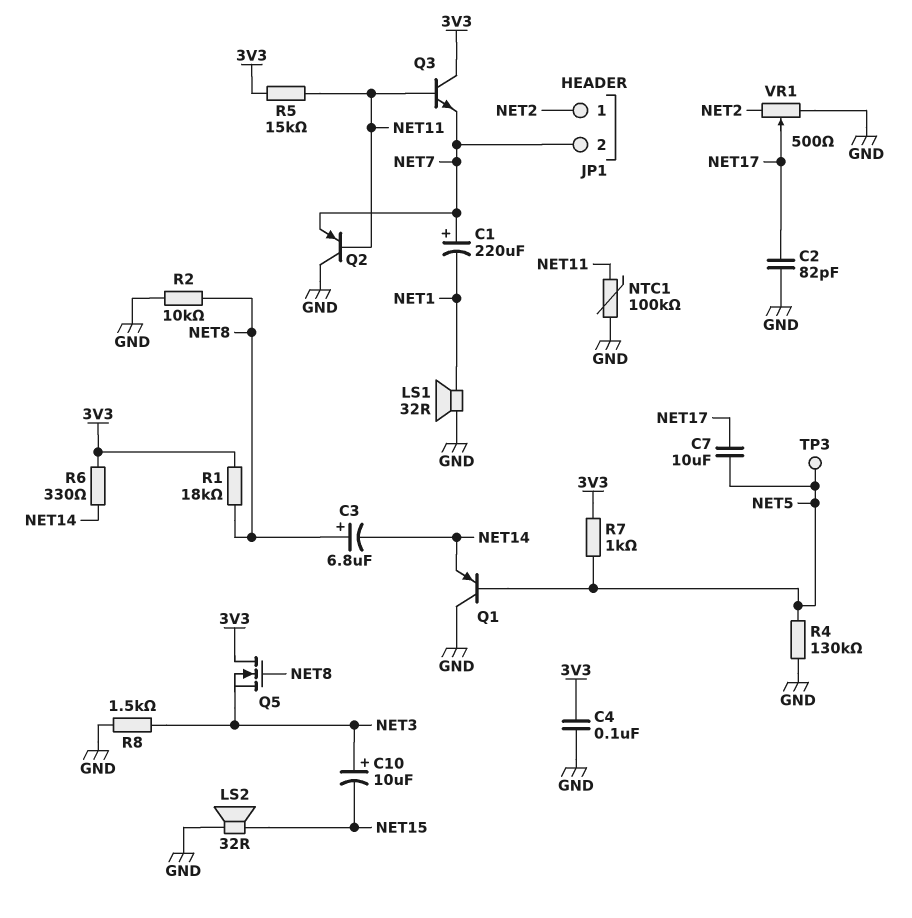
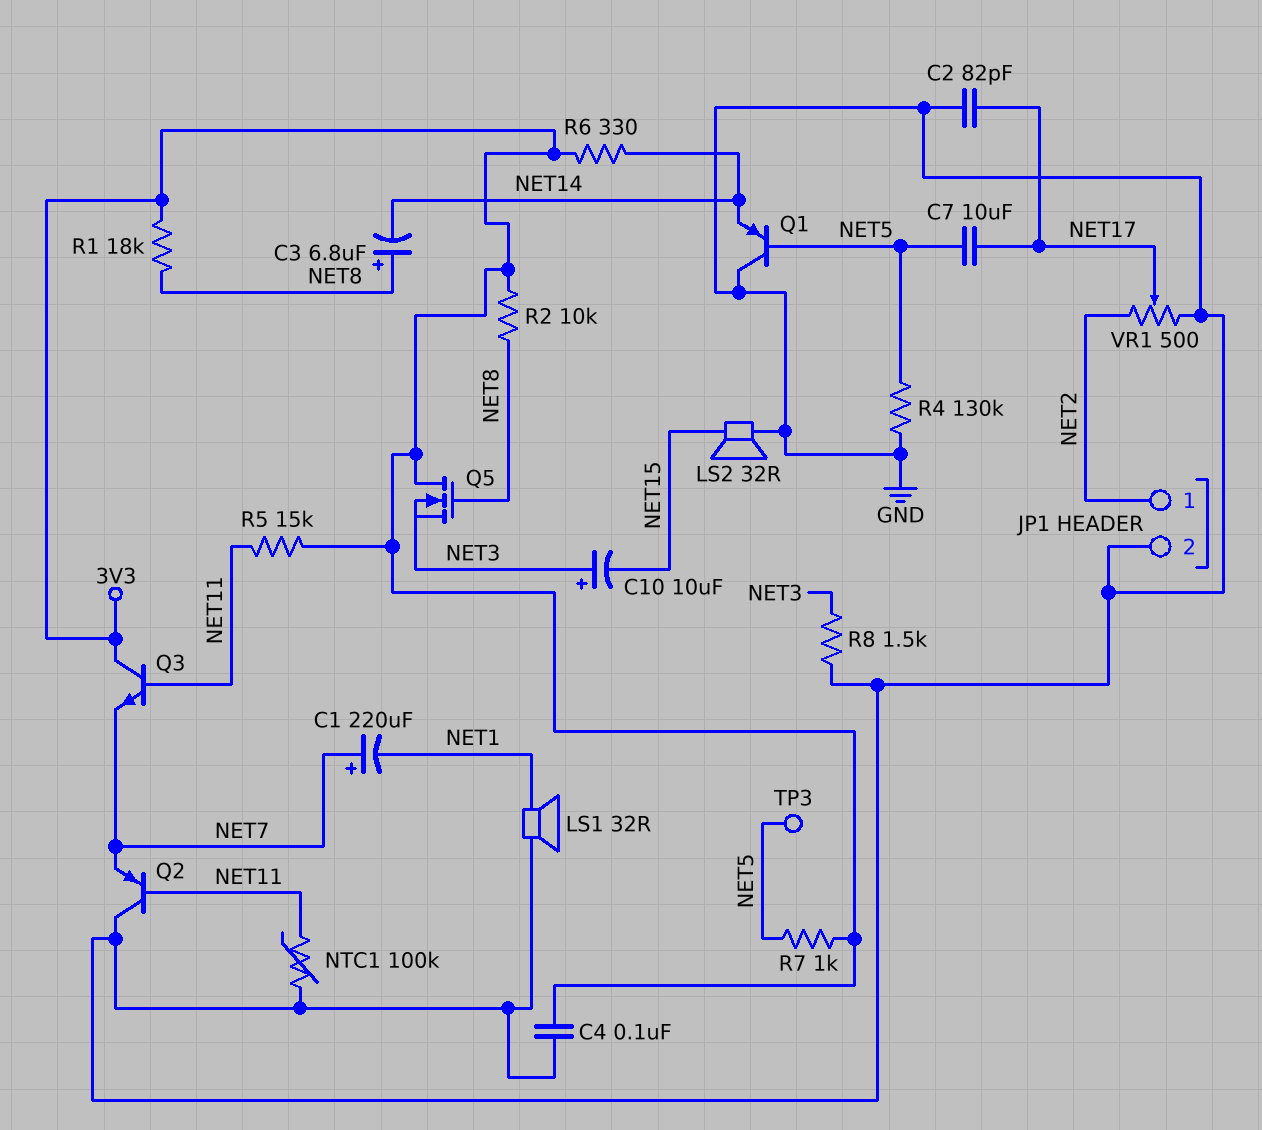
JP1 pin 2: NET7 -> GND
R2: 10k (GND, NET8) -> 10k (3V3, NET8)

